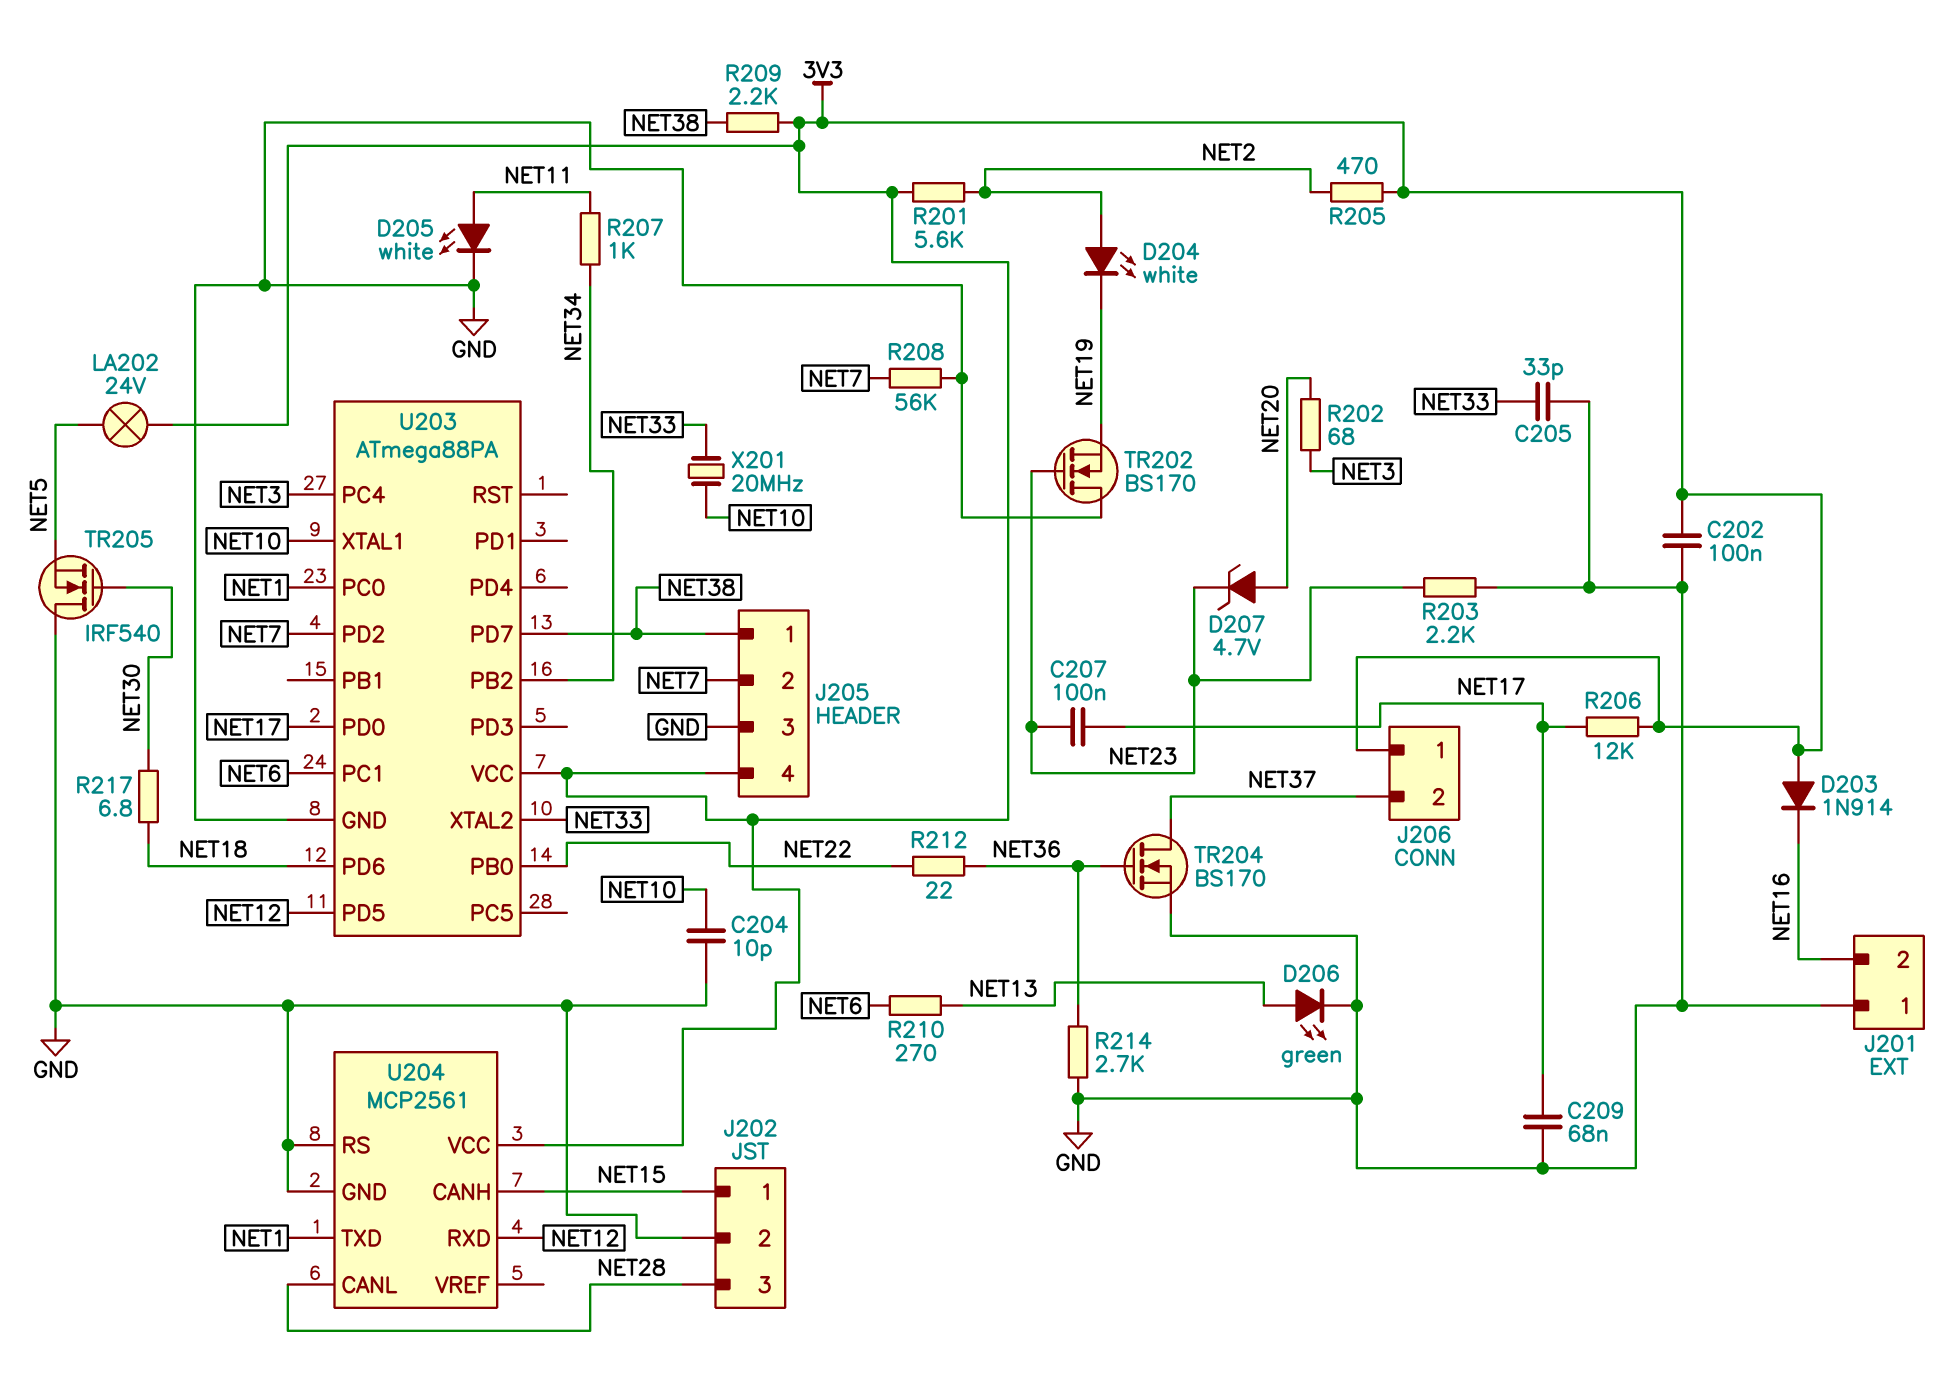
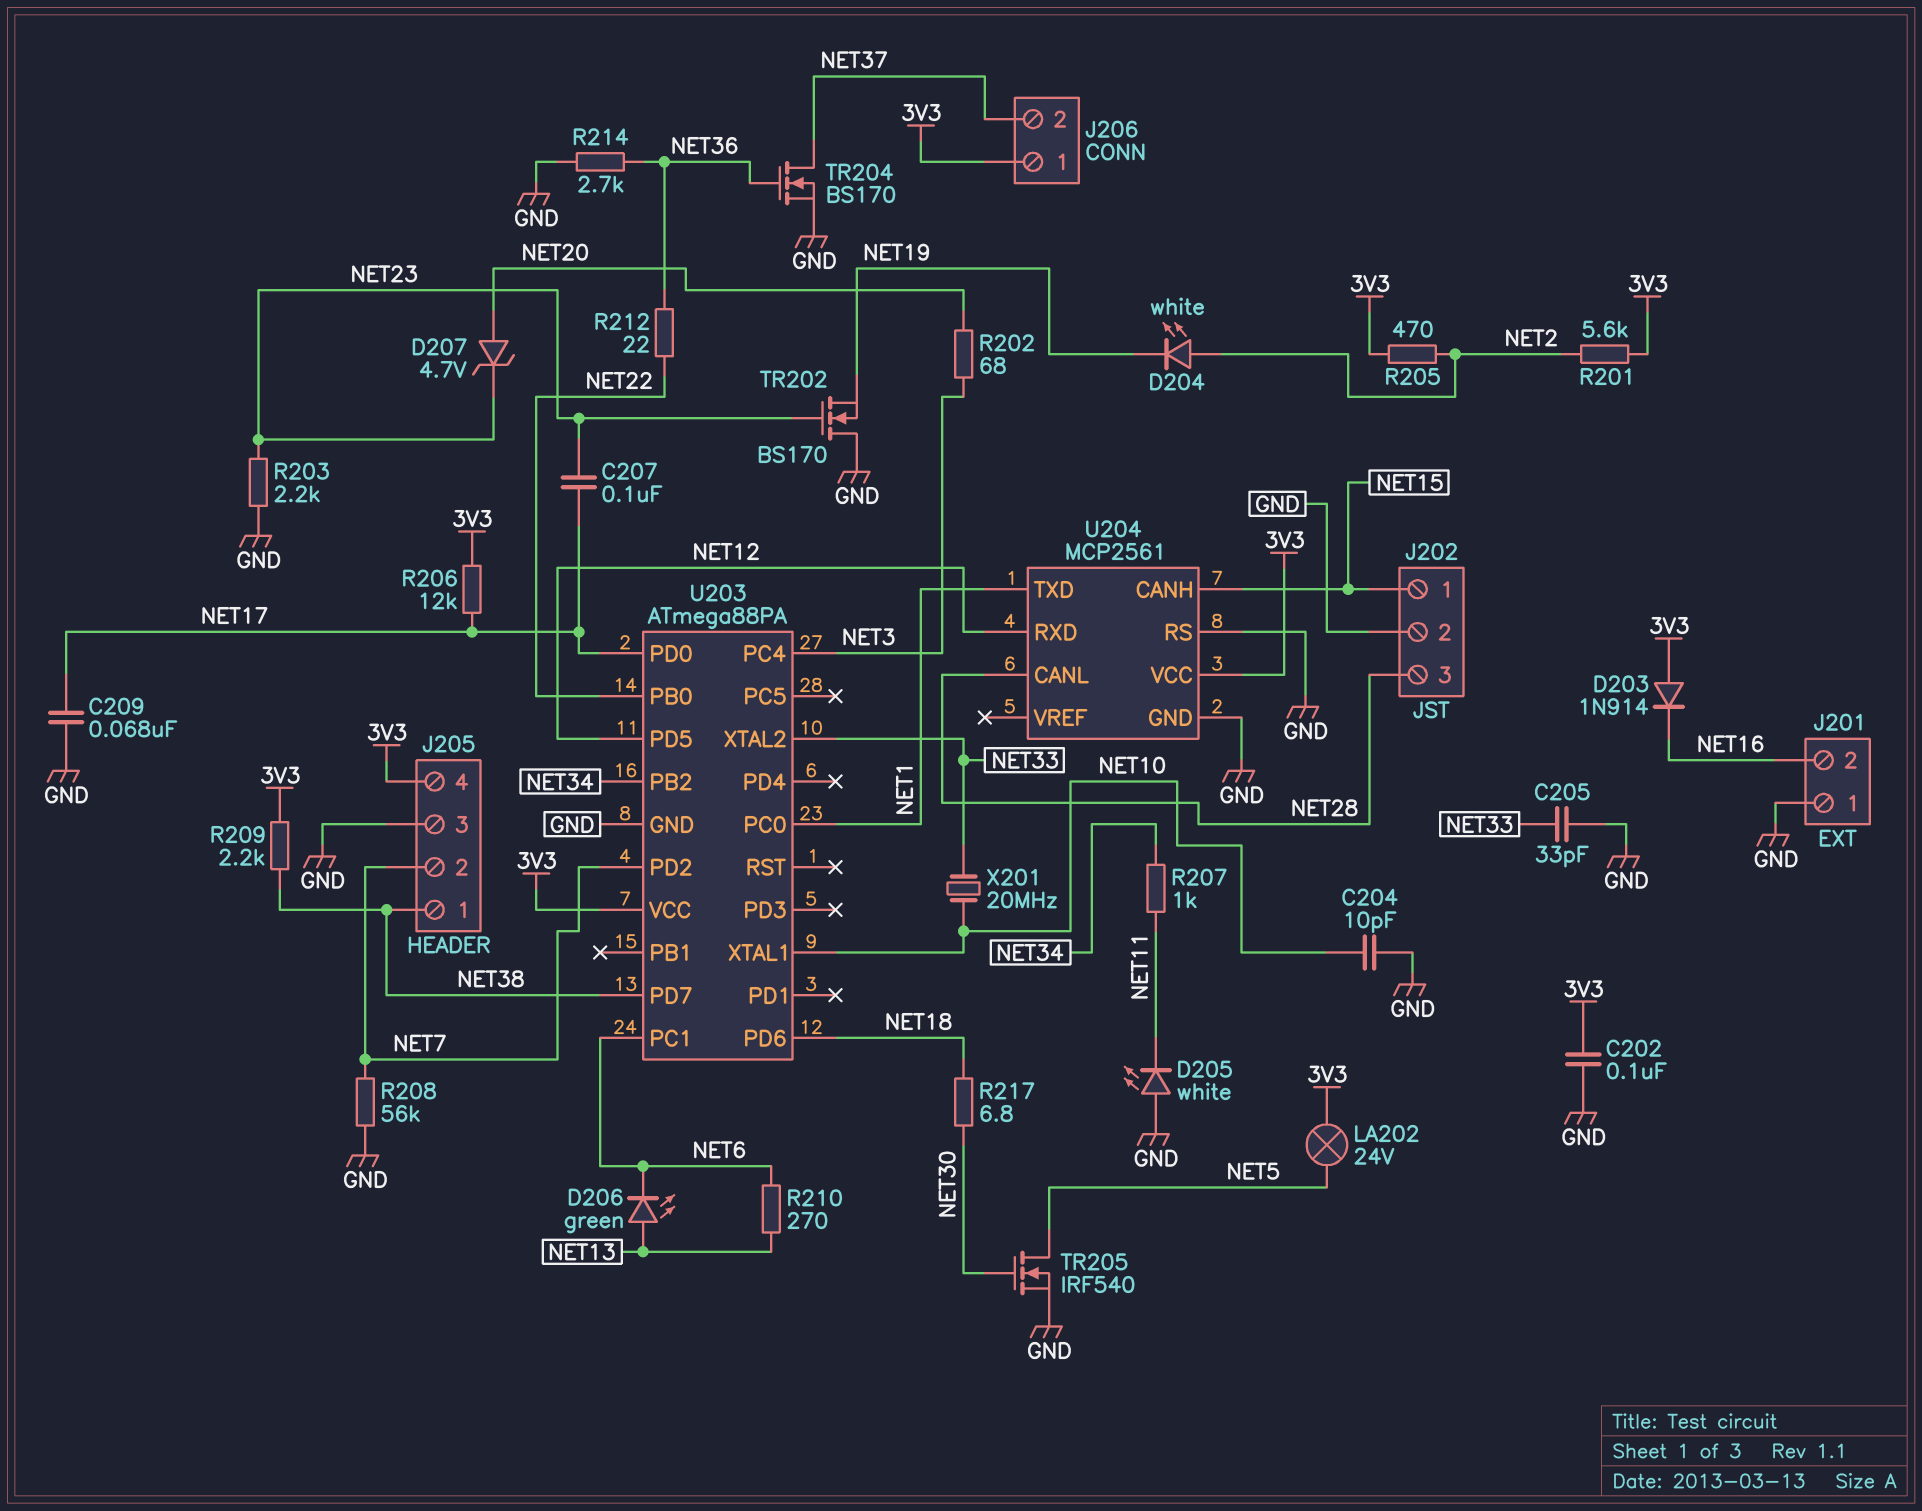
D205: LED white (A NET11, K GND) -> LED white (A GND, K NET11)
D206: LED green (A NET13, K GND) -> LED green (A NET13, K NET6)
TR205: NMOS IRF540 (G NET30, D GND, S NET5) -> NMOS IRF540 (G NET30, D NET5, S GND)

